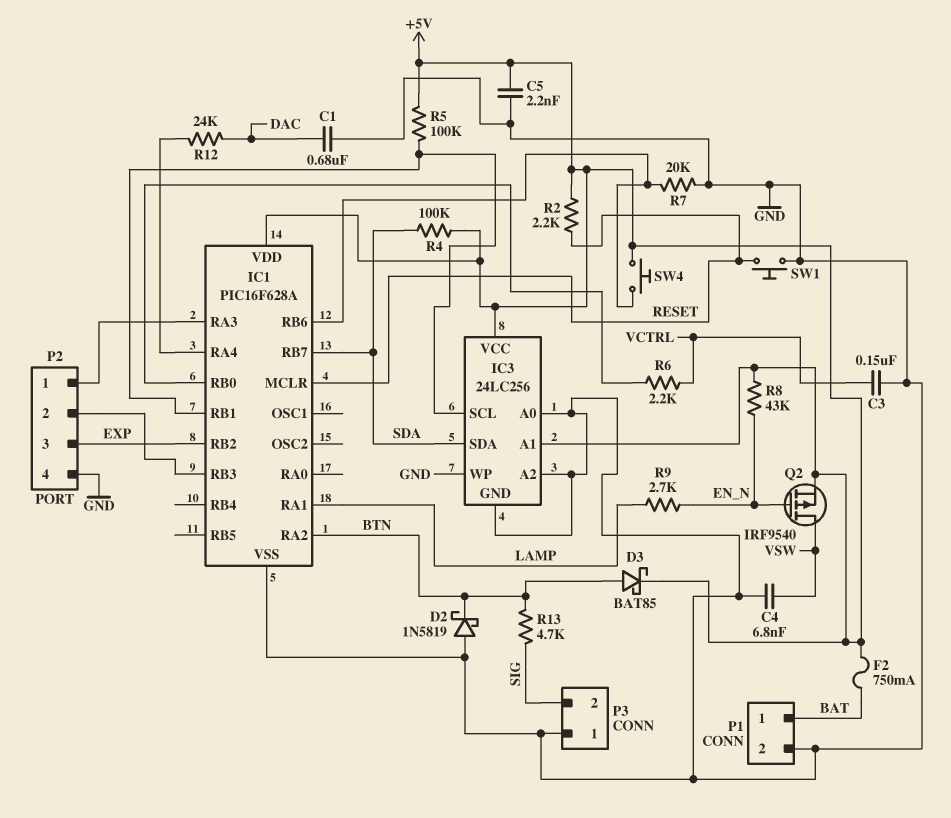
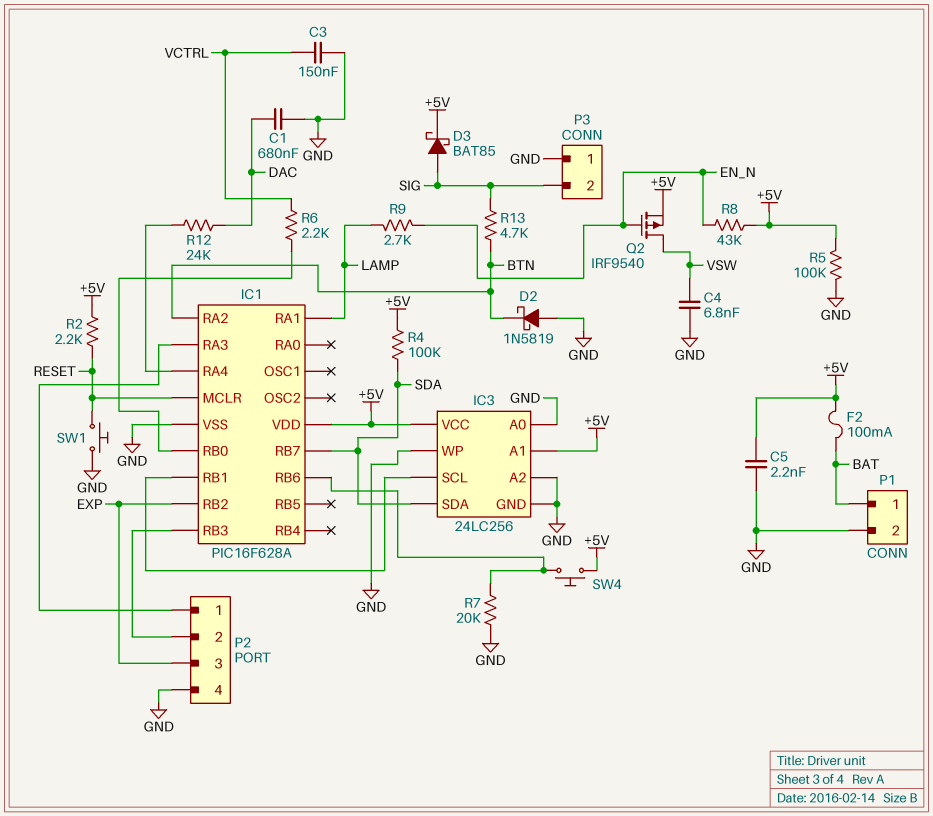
D3: schottky BAT85 (A BTN, K +5V) -> schottky BAT85 (A SIG, K +5V)
F2: 750mA (+5V, BAT) -> 100mA (+5V, BAT)
R5: 100k (+5V, IC1/RB1) -> 100k (+5V, GND)

